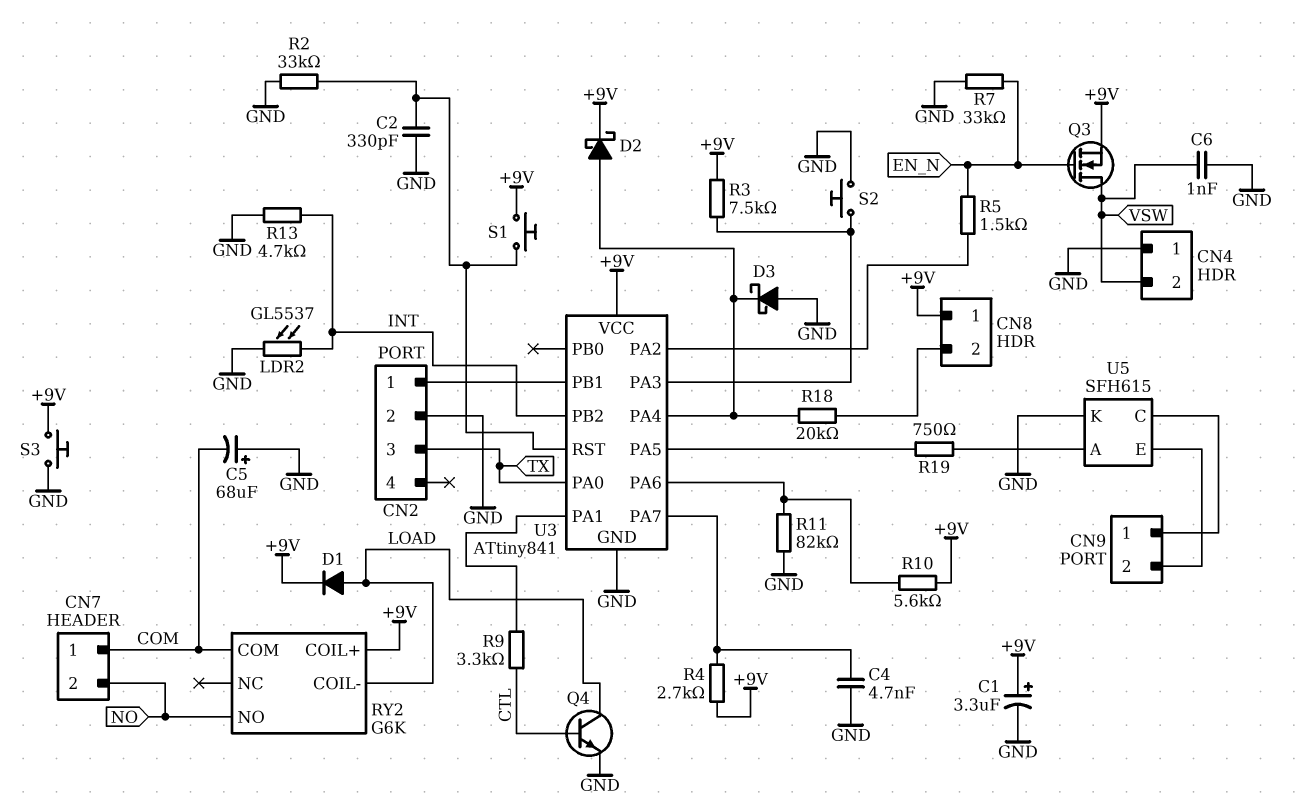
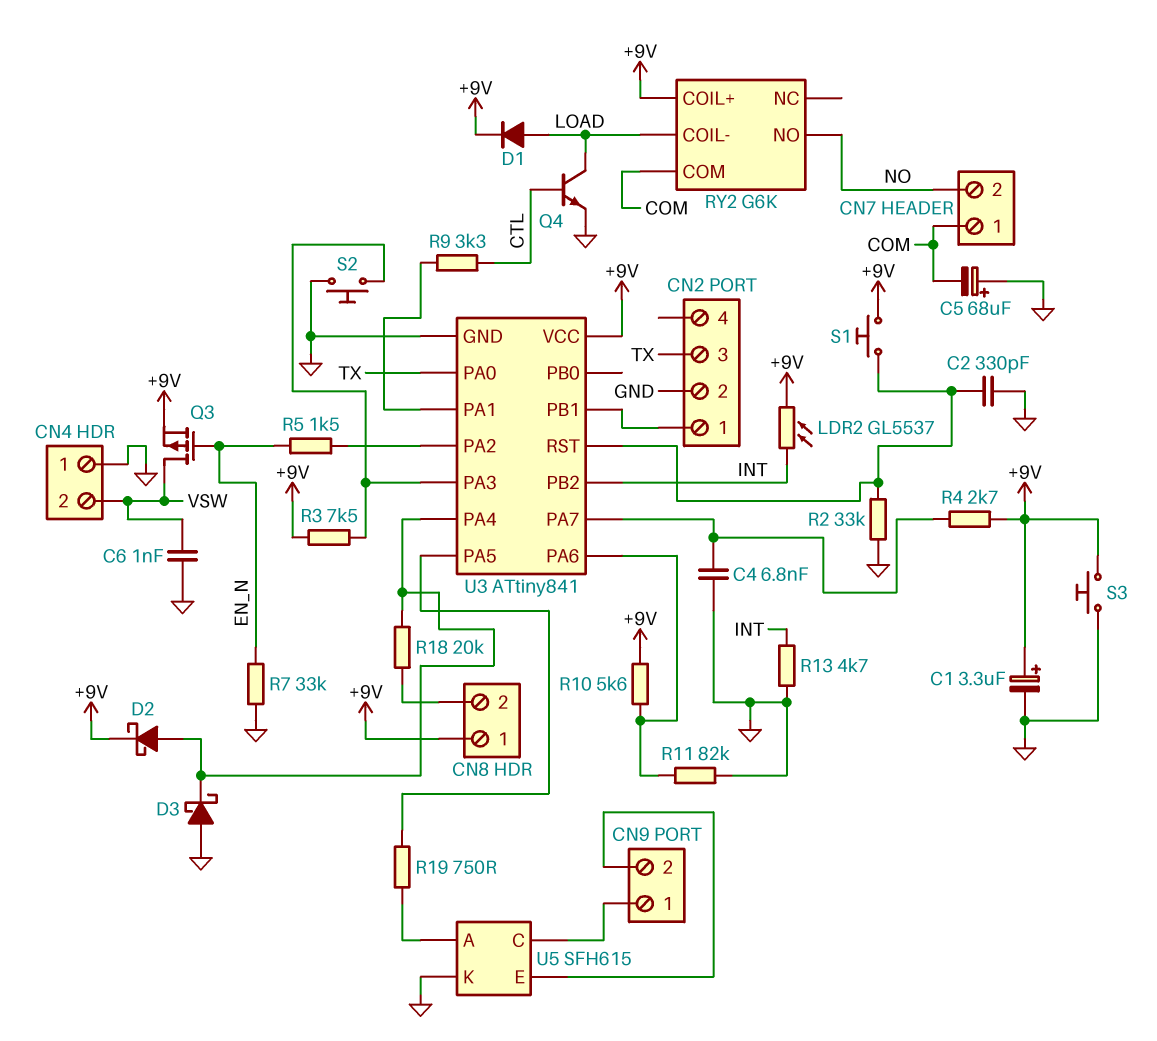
C4: 4.7nF (GND, U3/PA7) -> 6.8nF (GND, U3/PA7)
LDR2: GL5537 (GND, INT) -> GL5537 (+9V, INT)
Q3: NMOS (G EN_N, D VSW, S +9V) -> PMOS (G EN_N, D VSW, S +9V)

